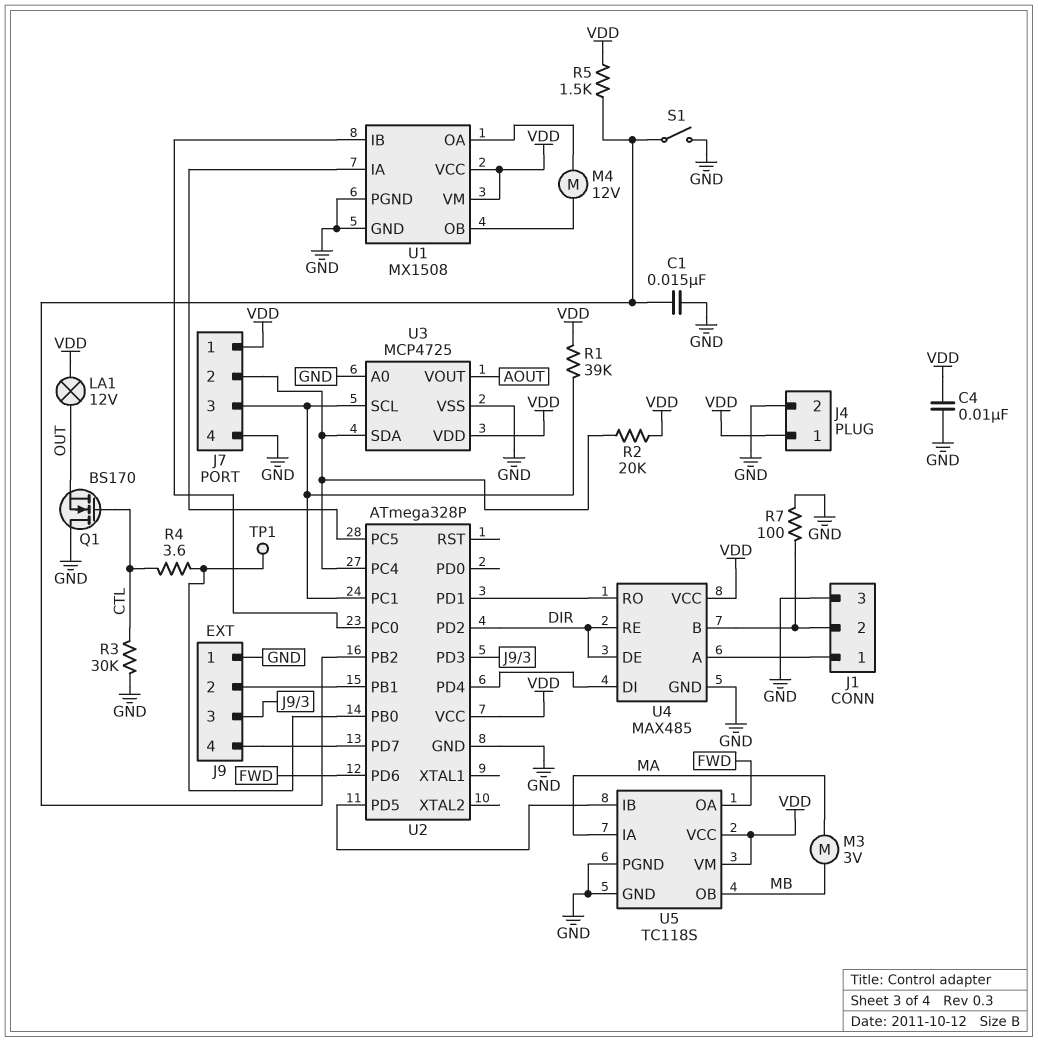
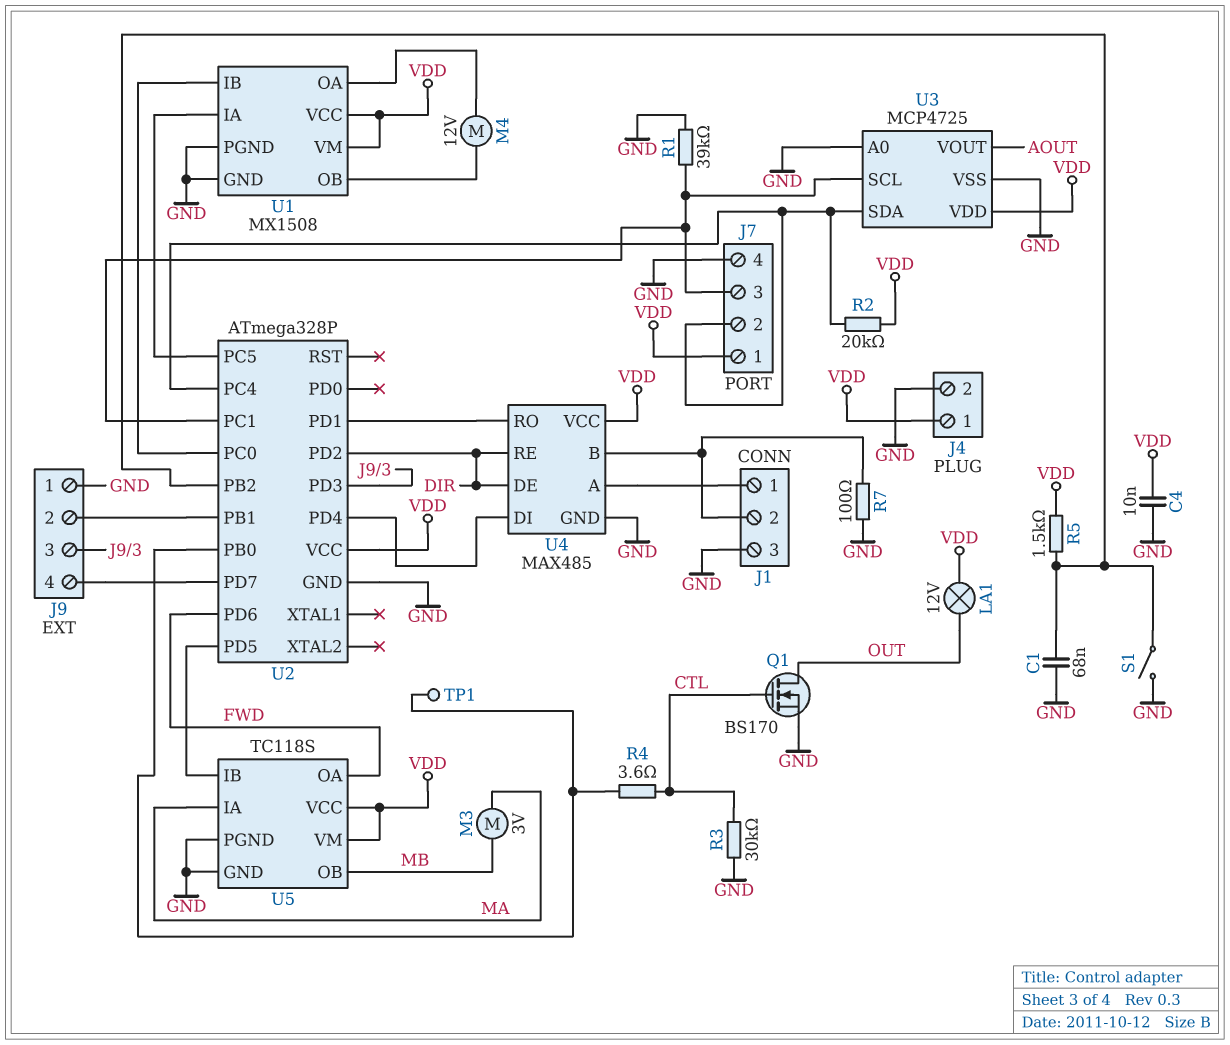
C1: 15nF (GND, U2/PB2) -> 68nF (GND, U2/PB2)
Q1: NMOS BS170 (G CTL, D GND, S OUT) -> NMOS BS170 (G CTL, D OUT, S GND)
R1: 39k (J7/3, VDD) -> 39k (GND, J7/3)

